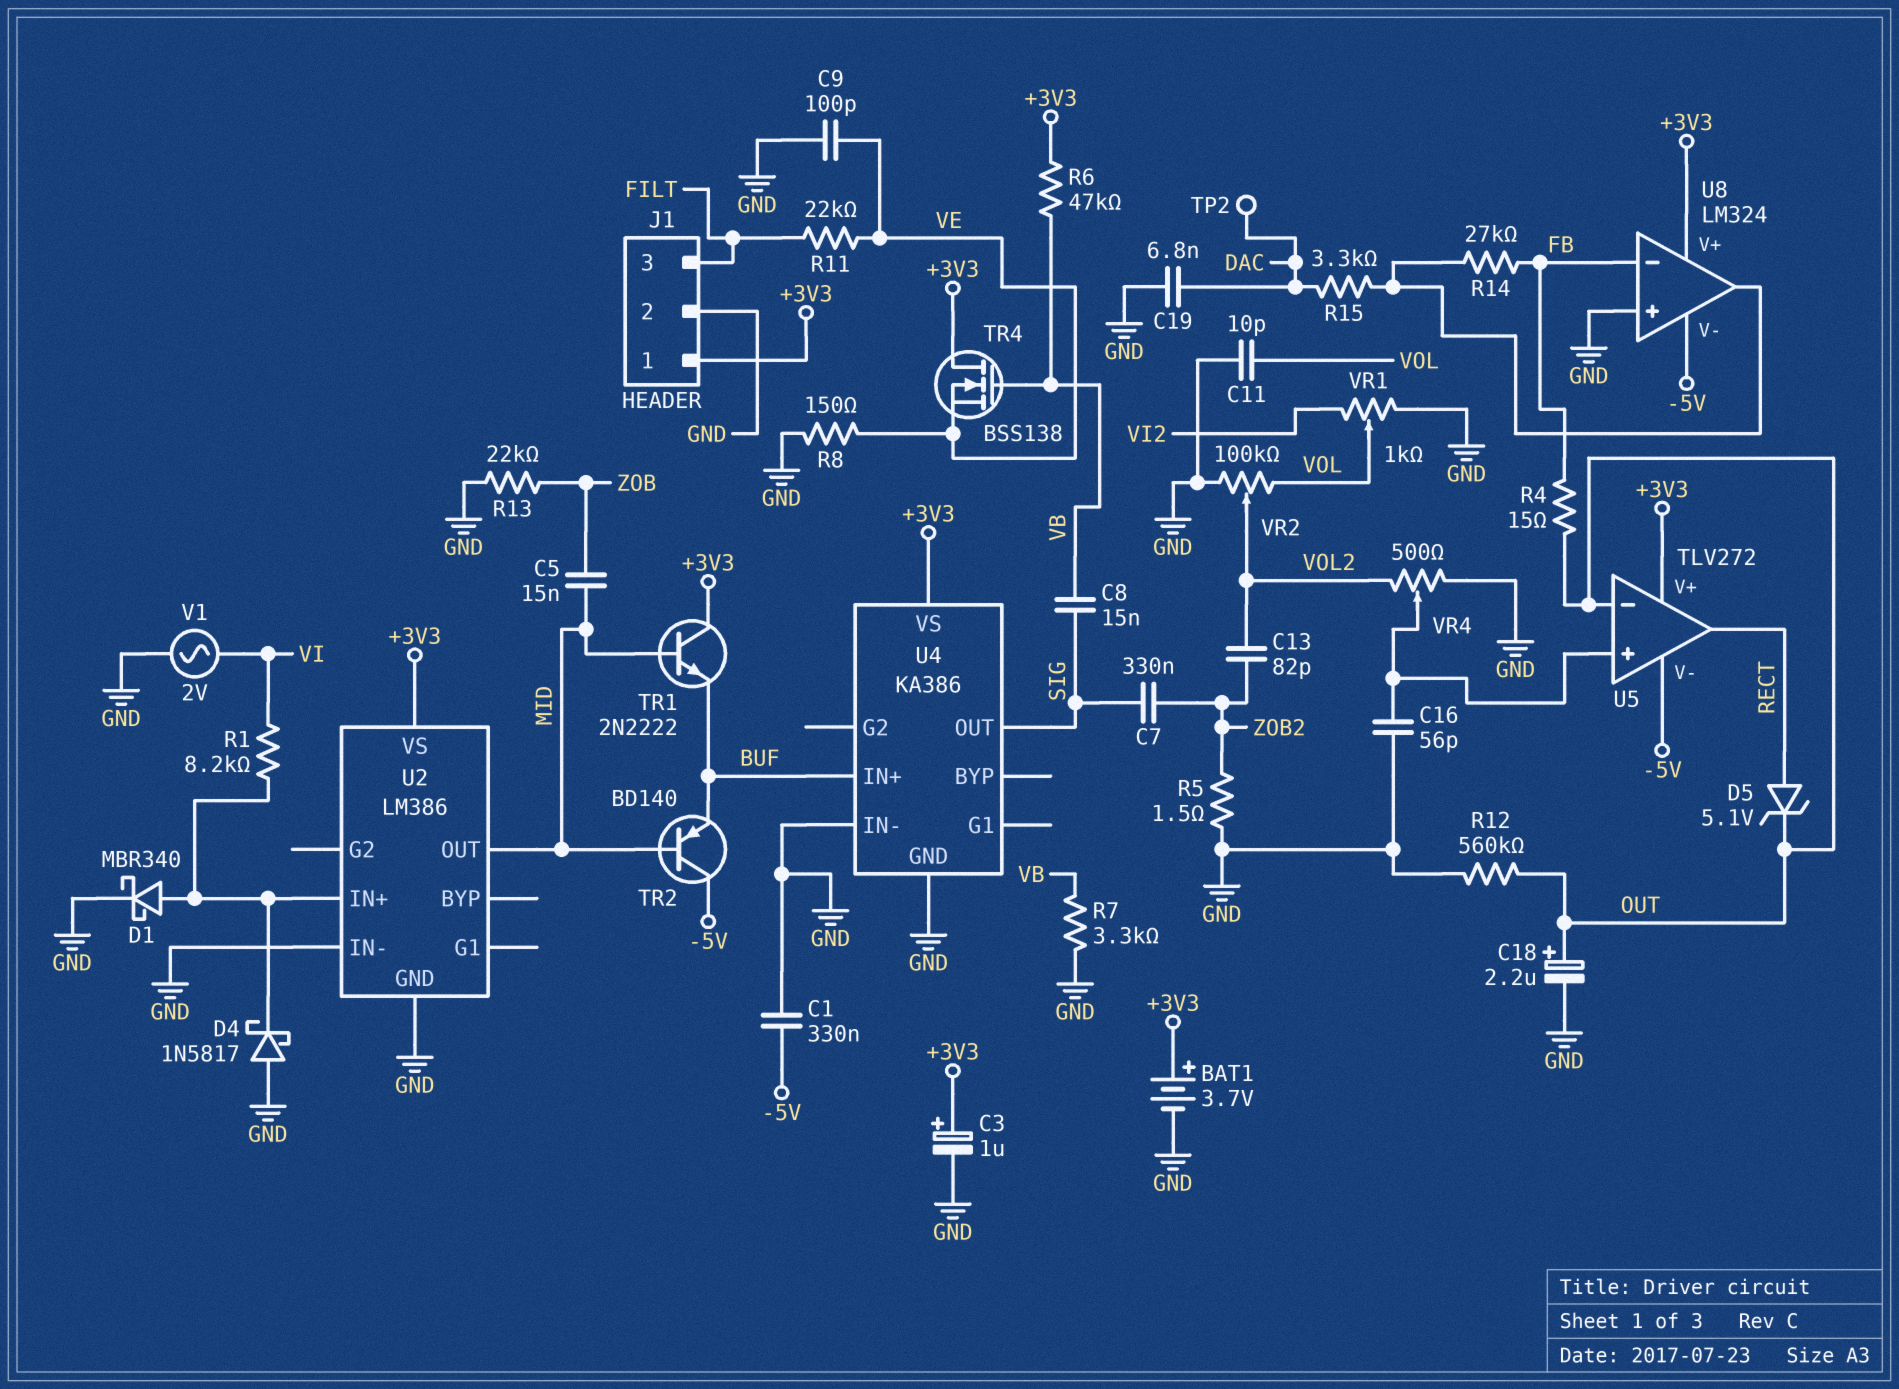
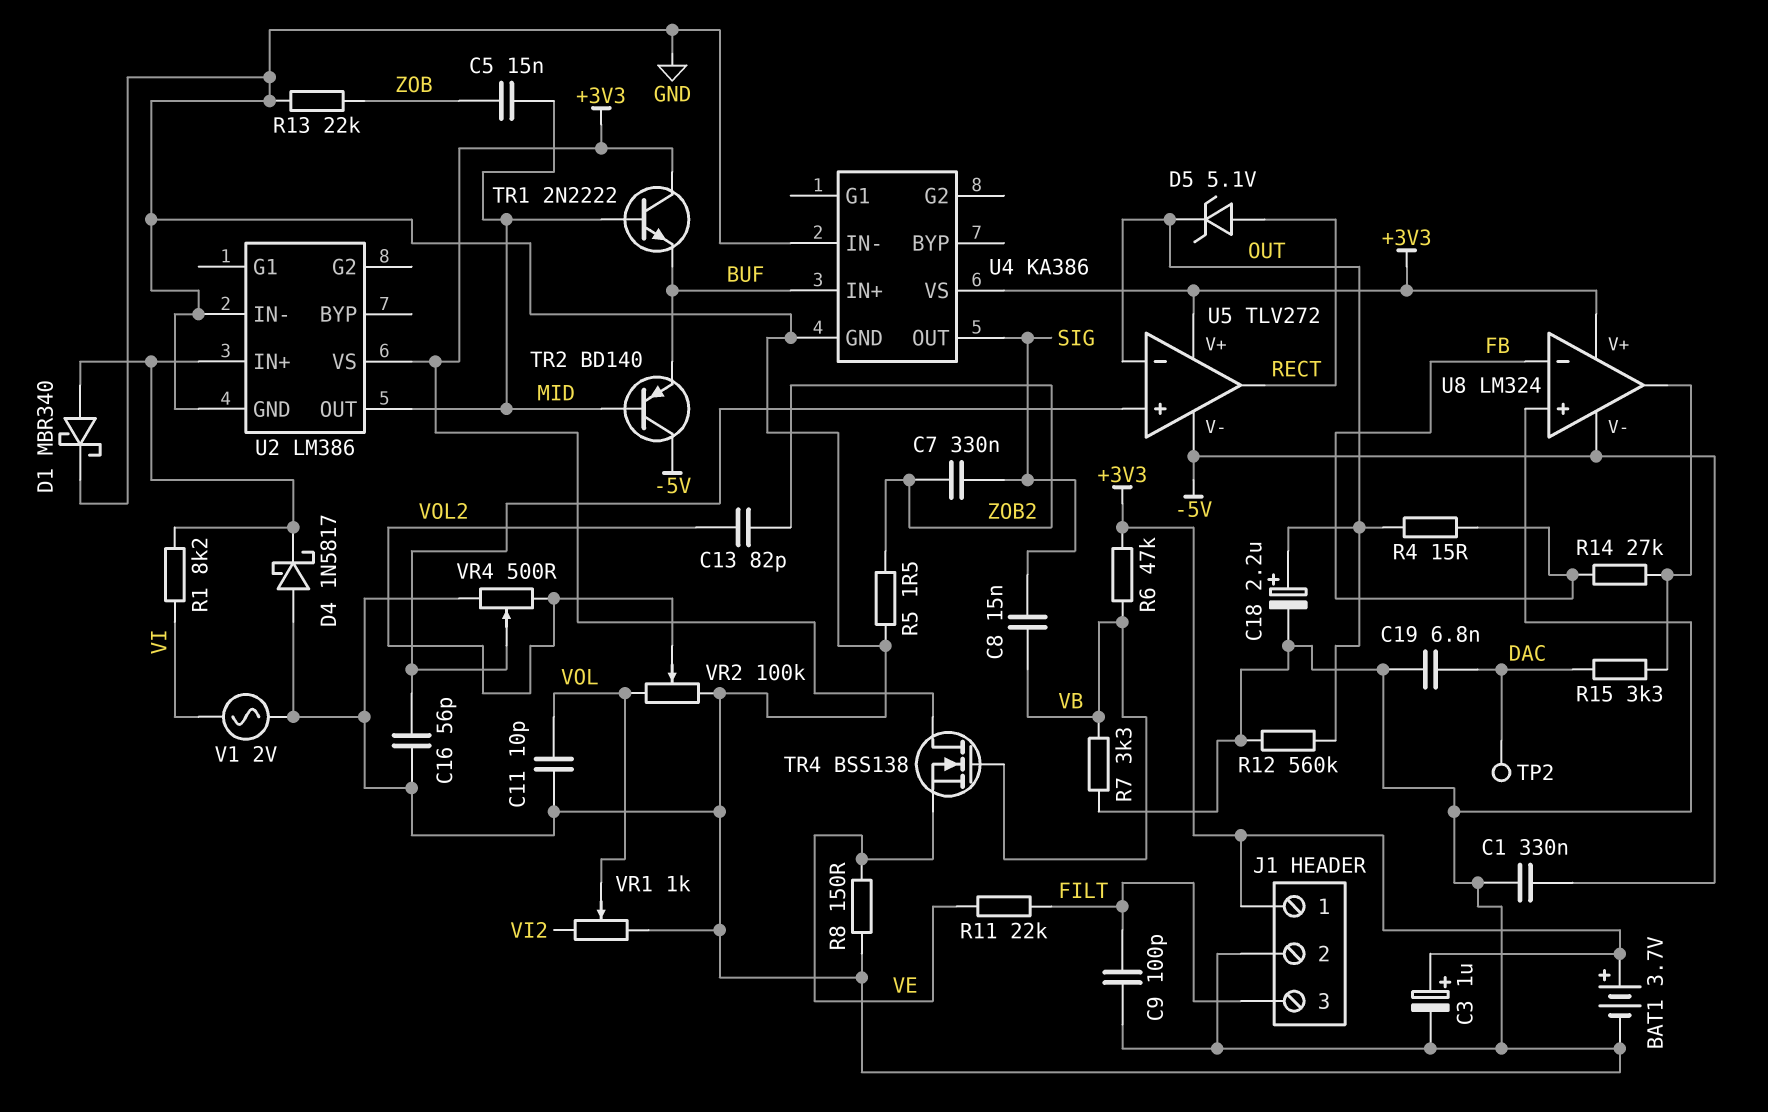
C9: 100pF (GND, VE) -> 100pF (FILT, GND)

